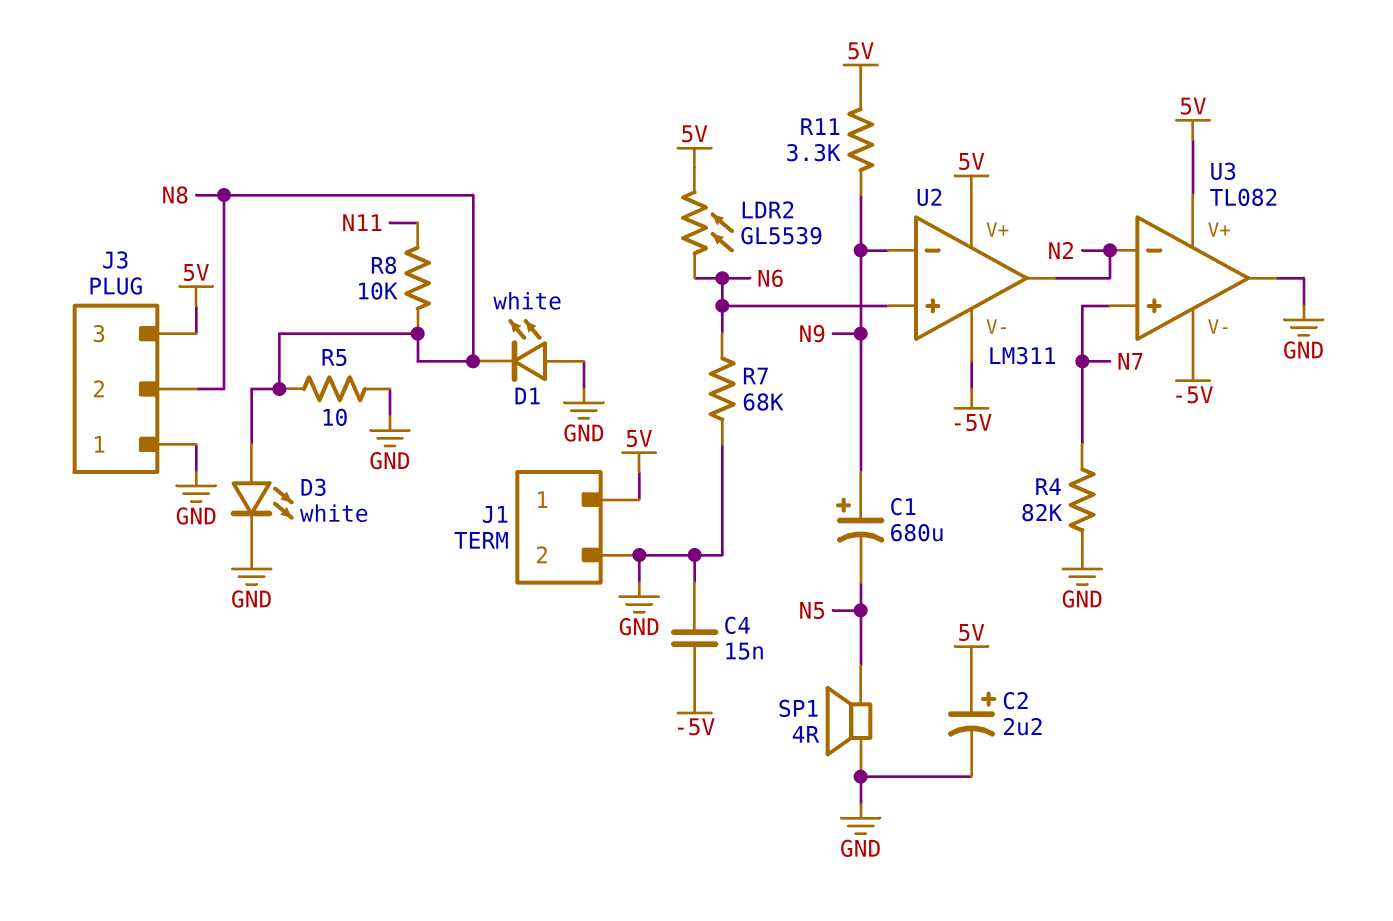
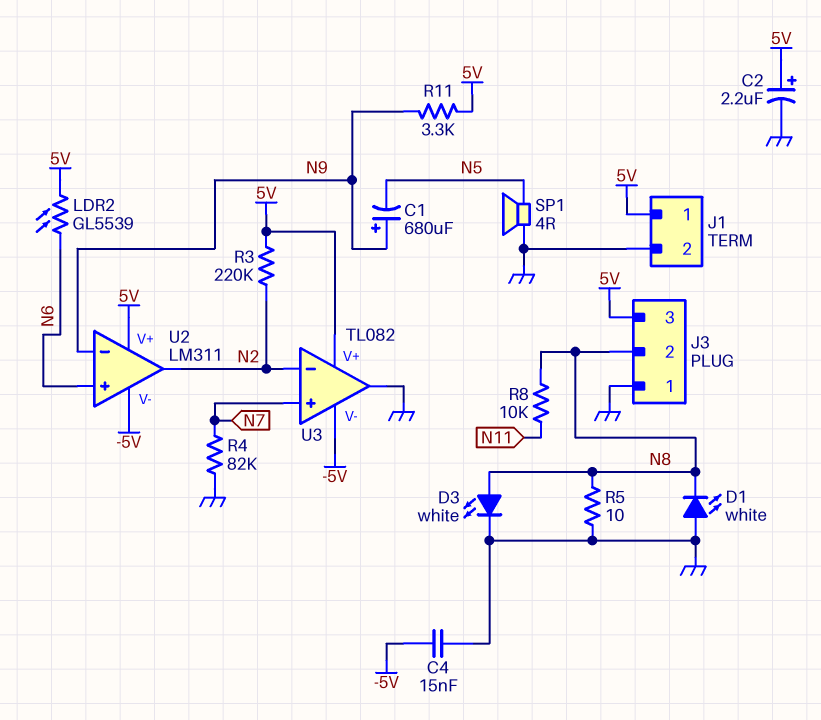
R3: none -> 220k (5V, N2)
R7: 68k (GND, N6) -> none

